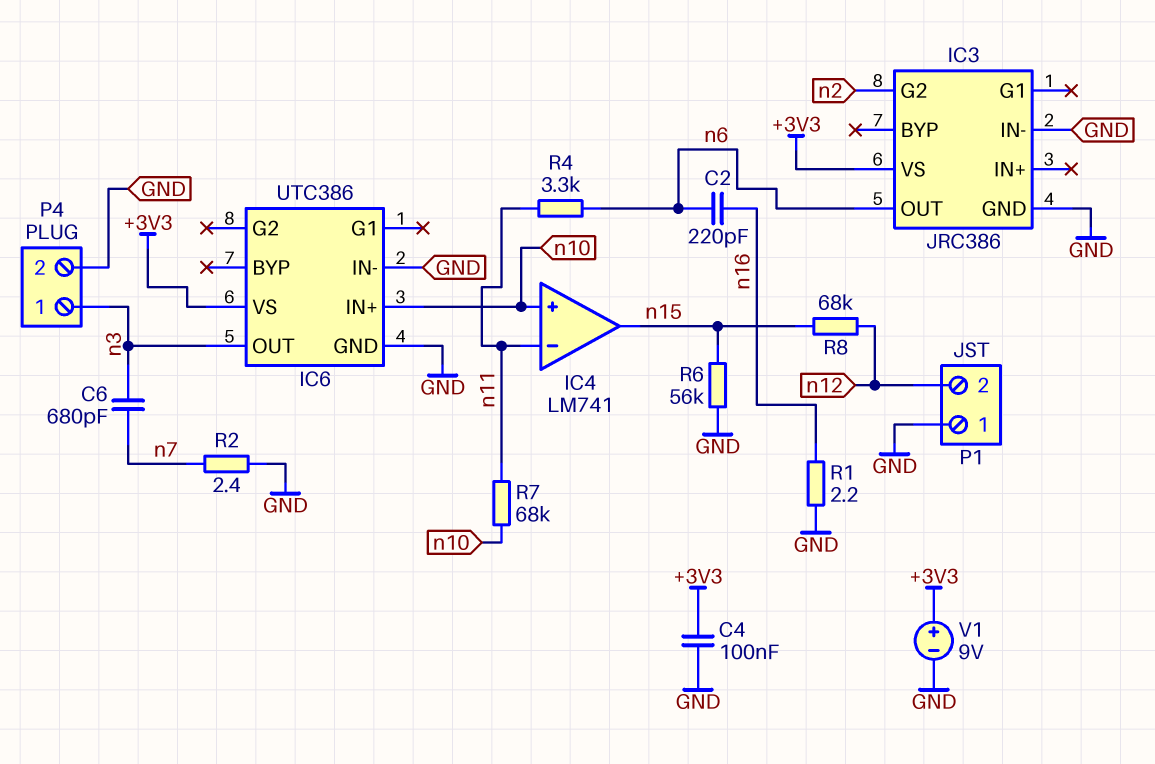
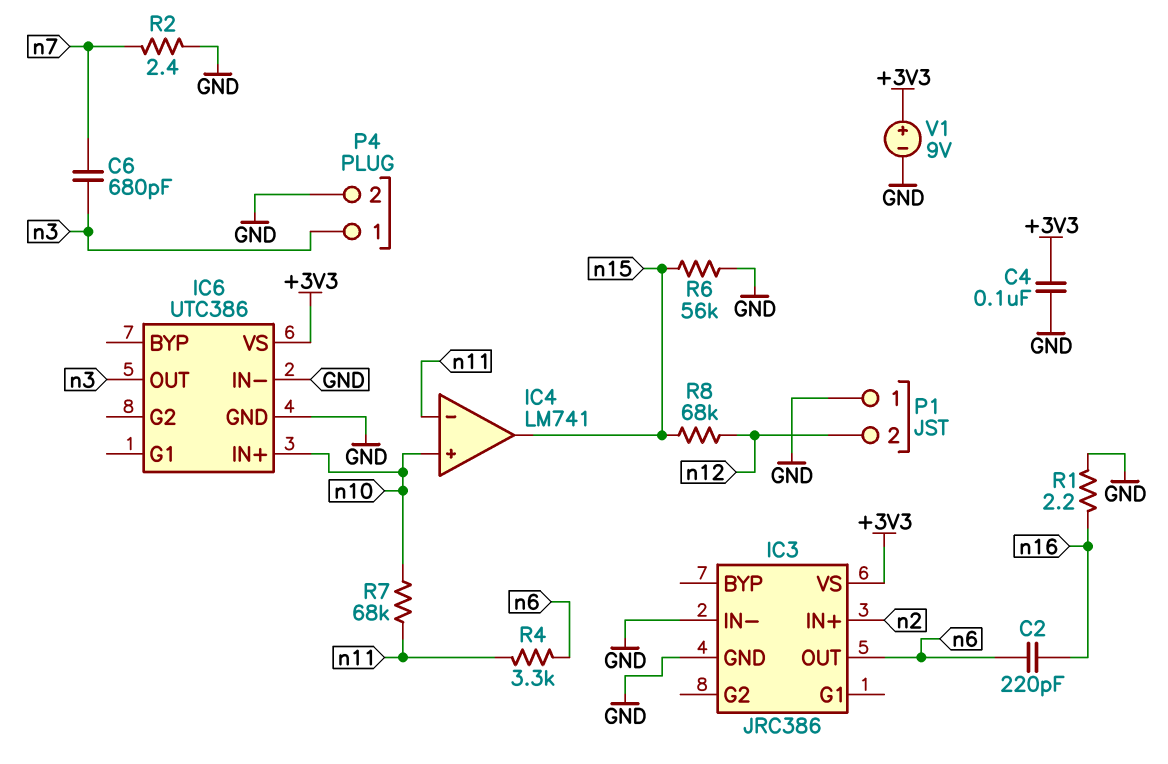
IC3 pin G2: n2 -> none
IC3 pin IN+: none -> n2

